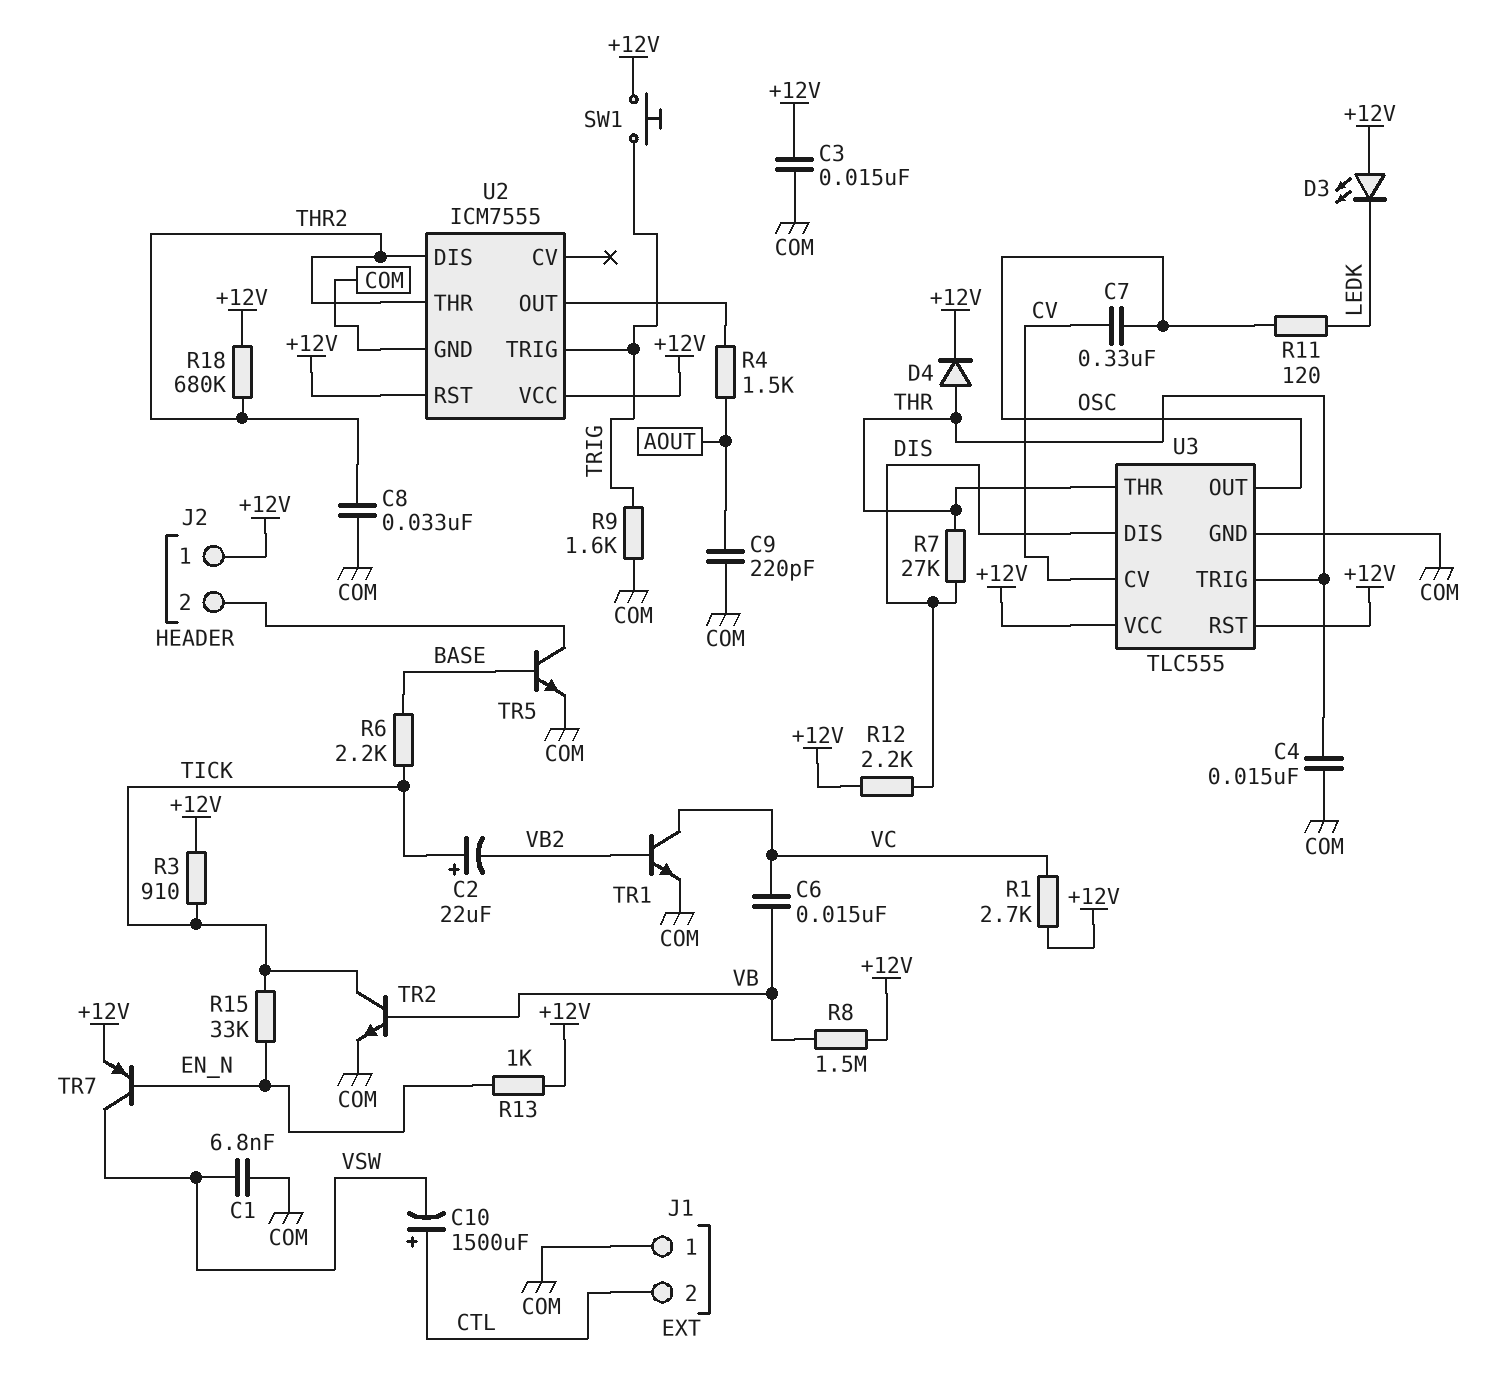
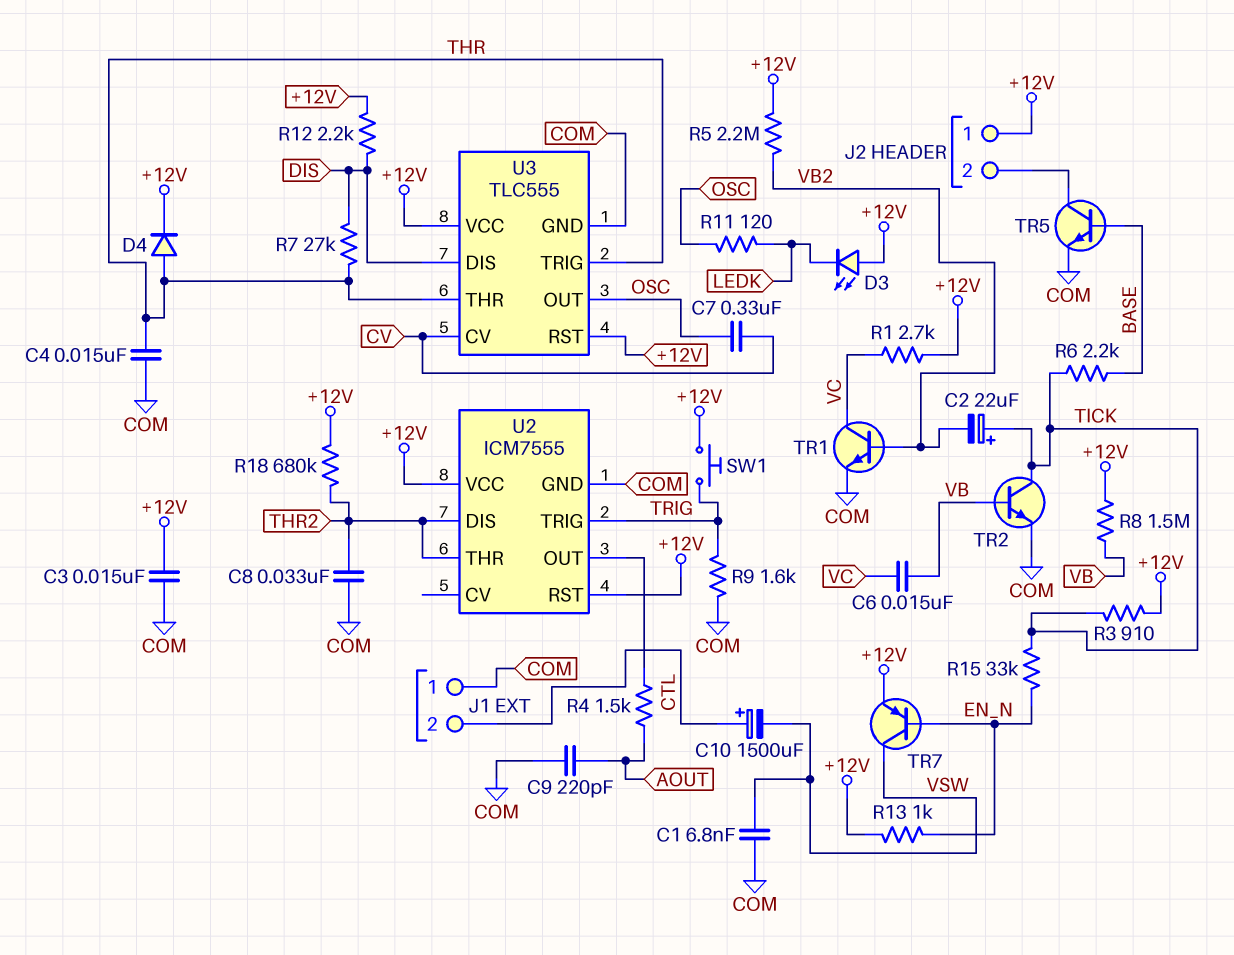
R5: none -> 2.2M (+12V, VB2)

